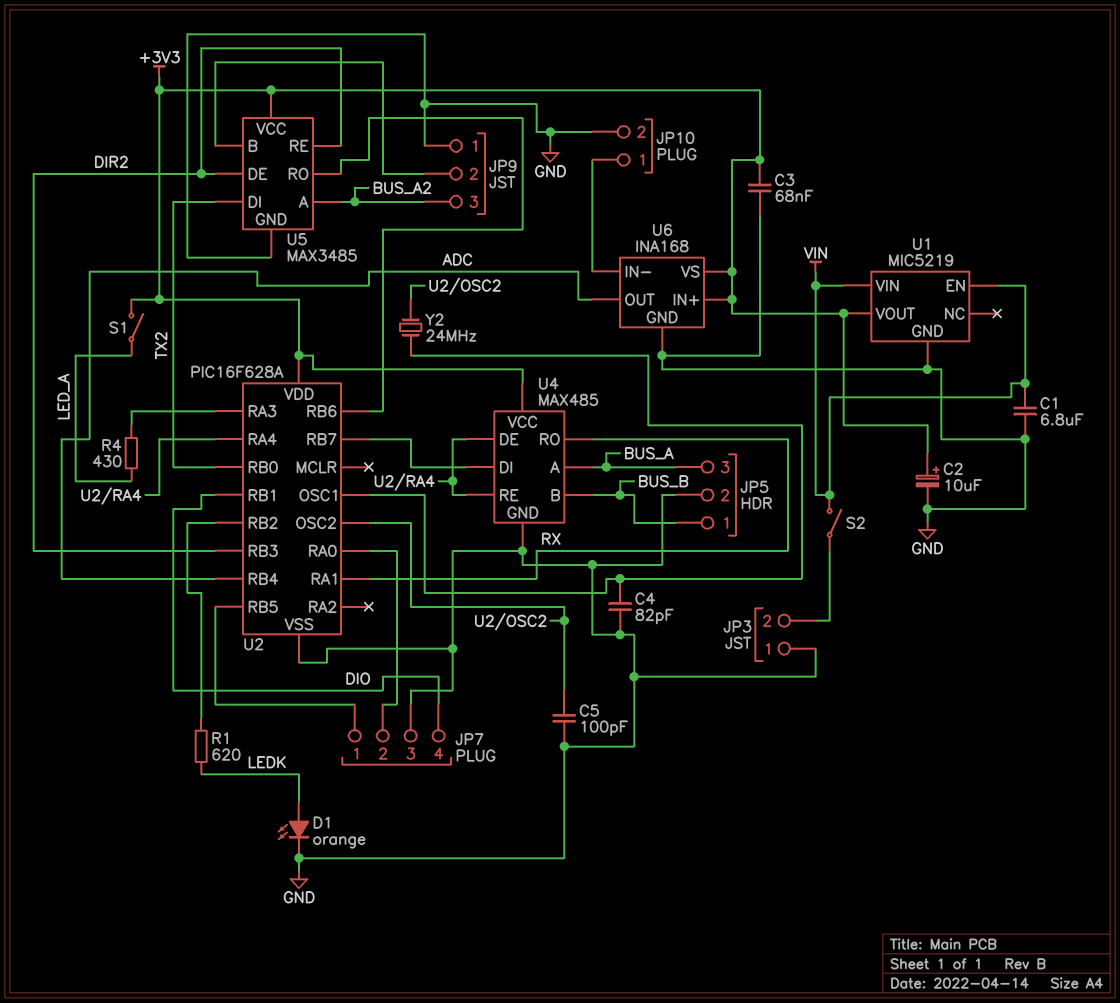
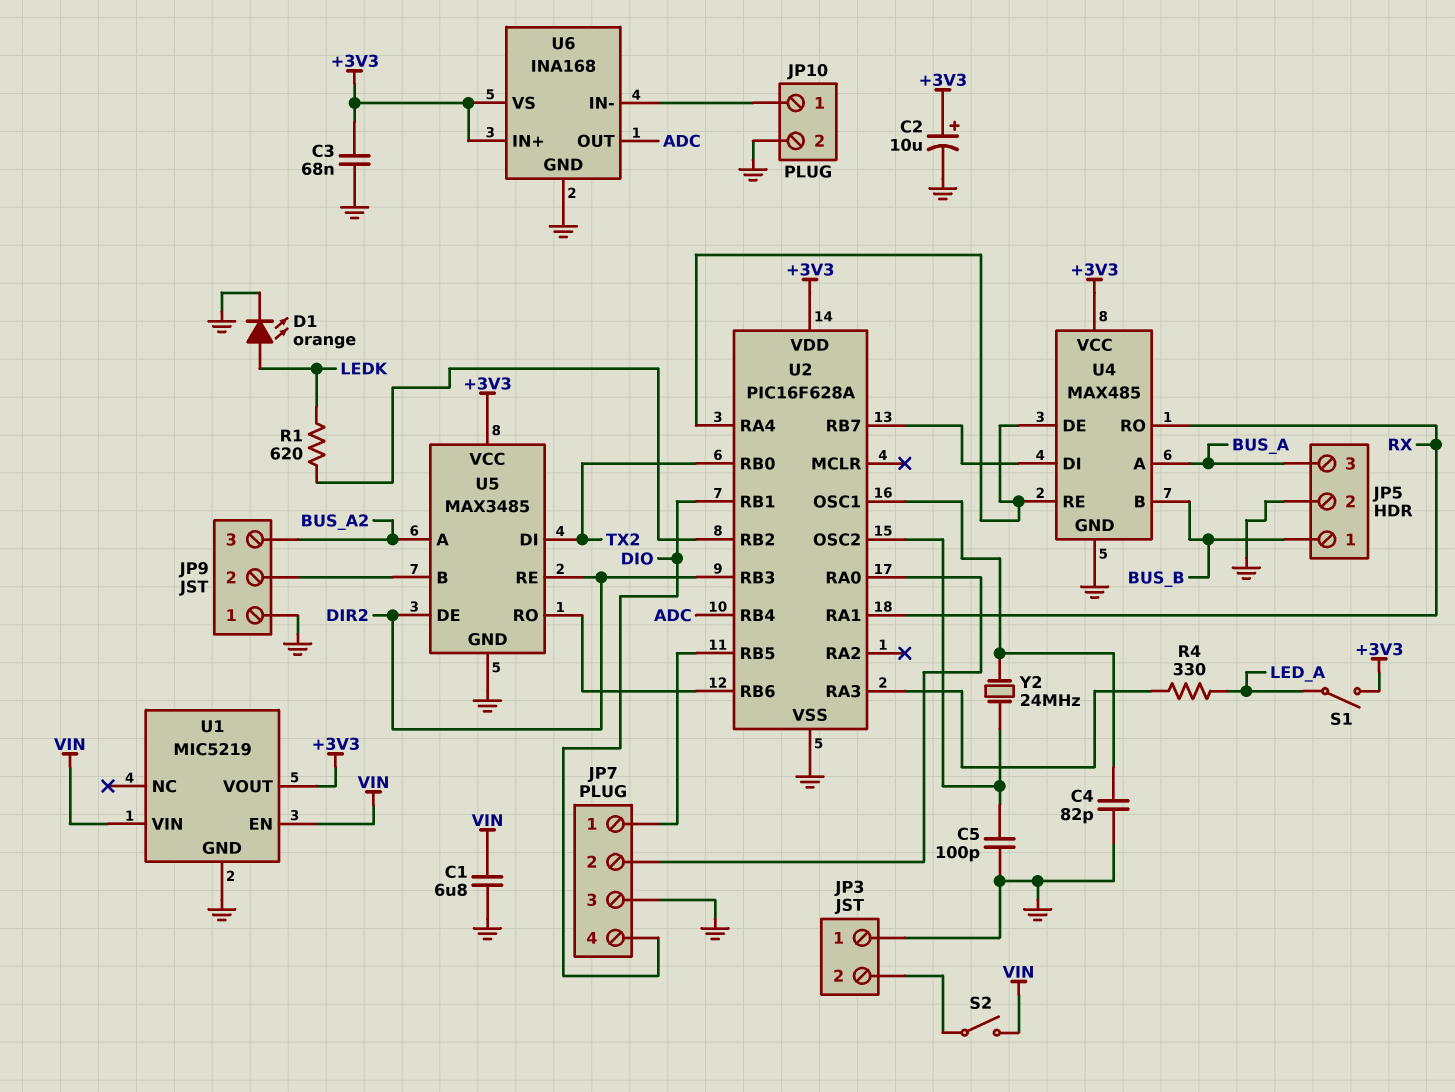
R4: 430 (LED_A, U2/RA3) -> 330 (LED_A, U2/RA3)

